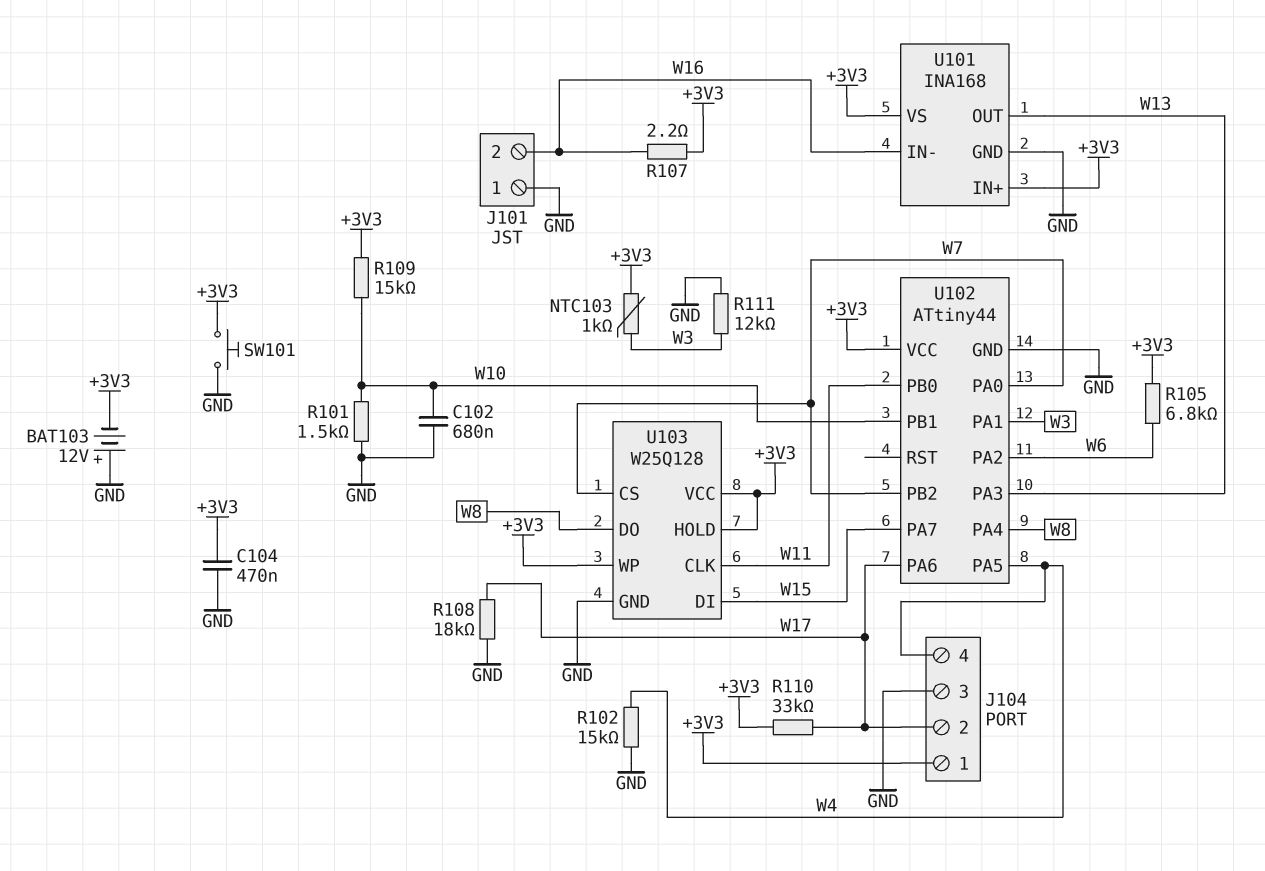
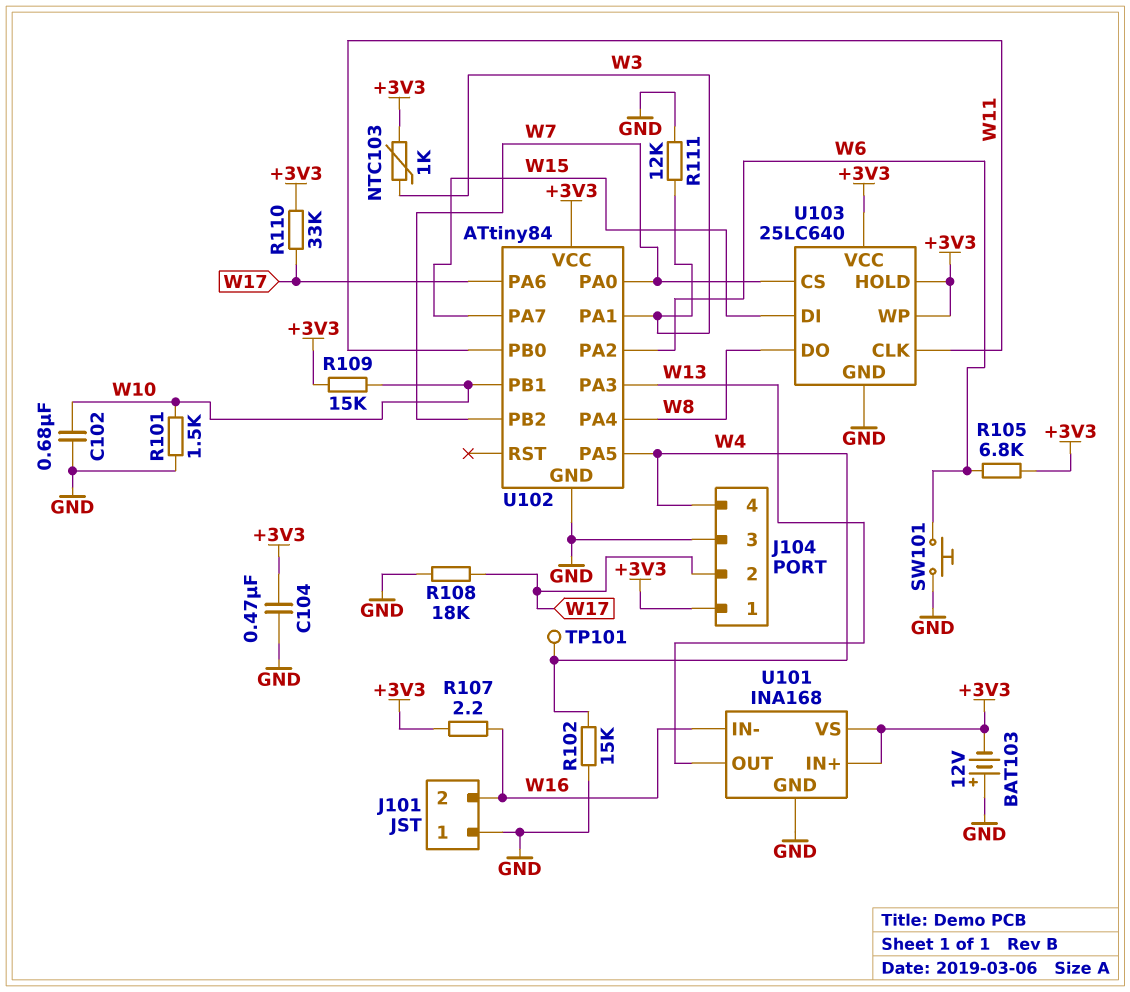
SW101: button (+3V3, GND) -> button (GND, W6)
TP101: none -> test point (W4)
U102: ATtiny44 -> ATtiny84
U103: W25Q128 -> 25LC640

